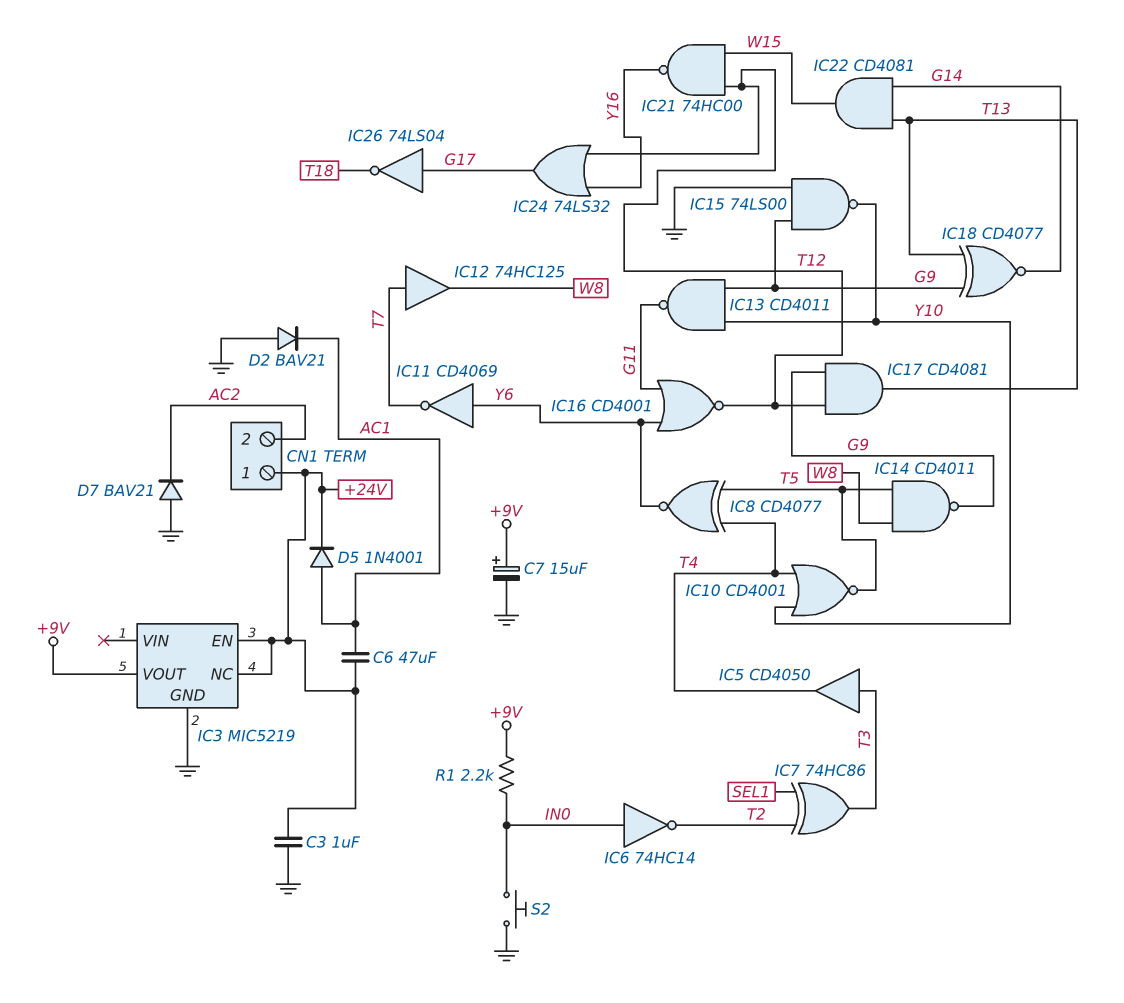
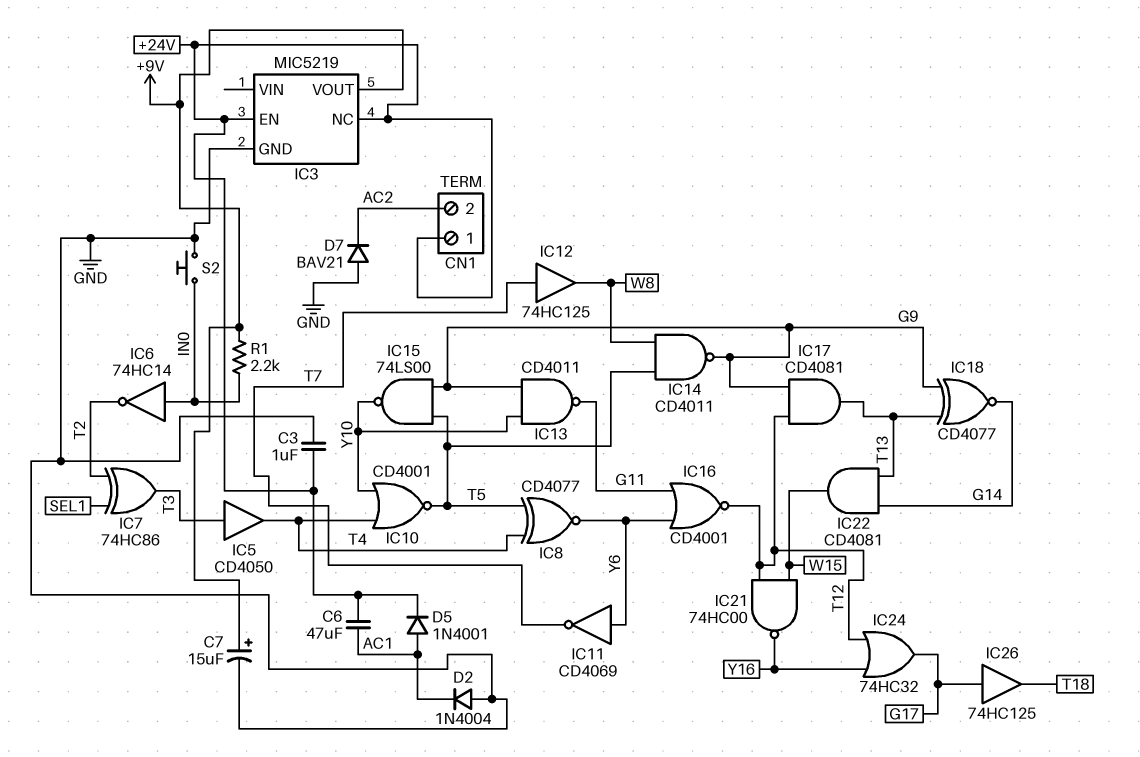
D2: diode BAV21 (A GND, K AC1) -> diode 1N4004 (A GND, K AC1)
IC15: NAND 74LS00 (in G9, in GND, out Y10) -> NAND 74LS00 (in G9, in T5, out Y10)
IC24: OR 74LS32 (in T12, in Y16, out G17) -> OR 74HC32 (in T12, in Y16, out G17)
IC26: NOT 74LS04 (in G17, out T18) -> buffer 74HC125 (in G17, out T18)

